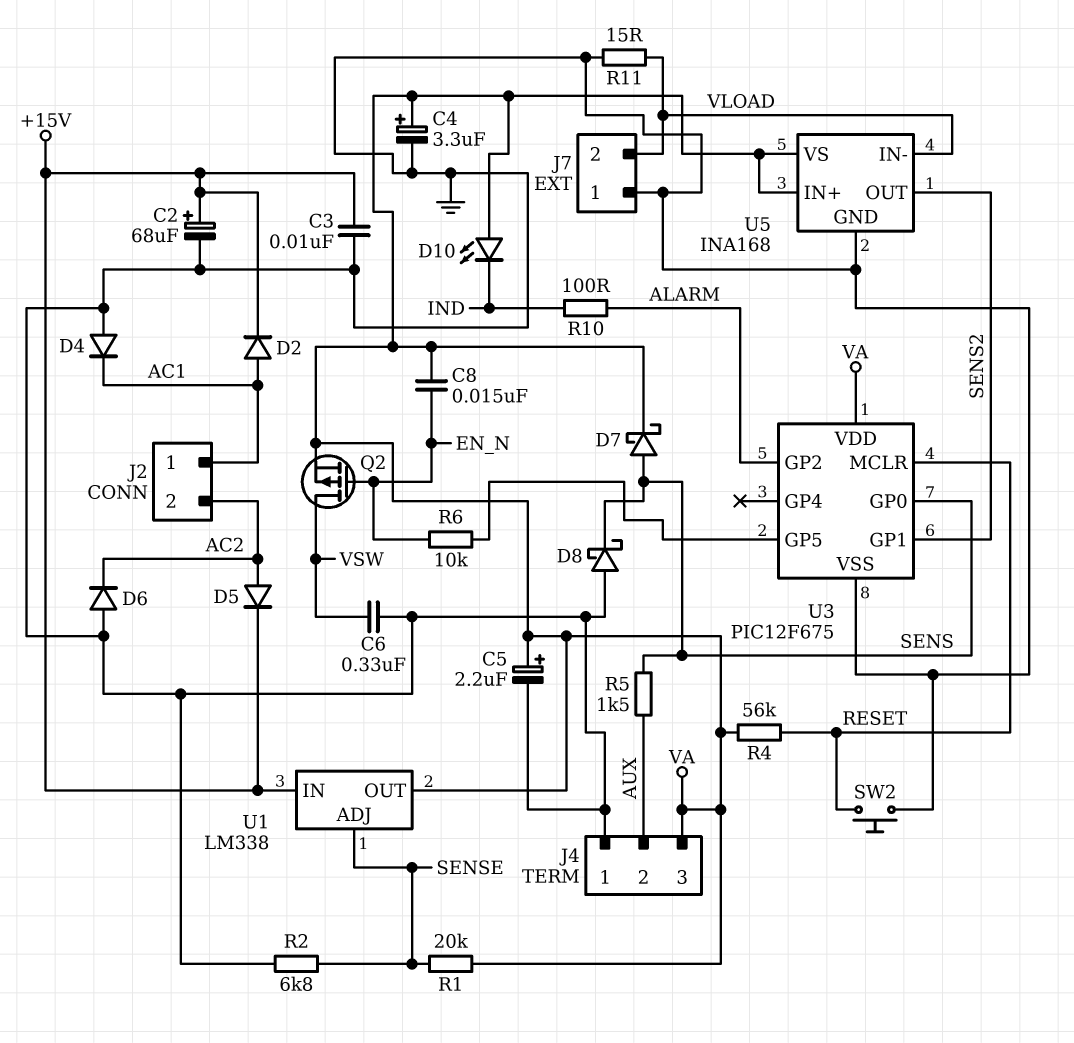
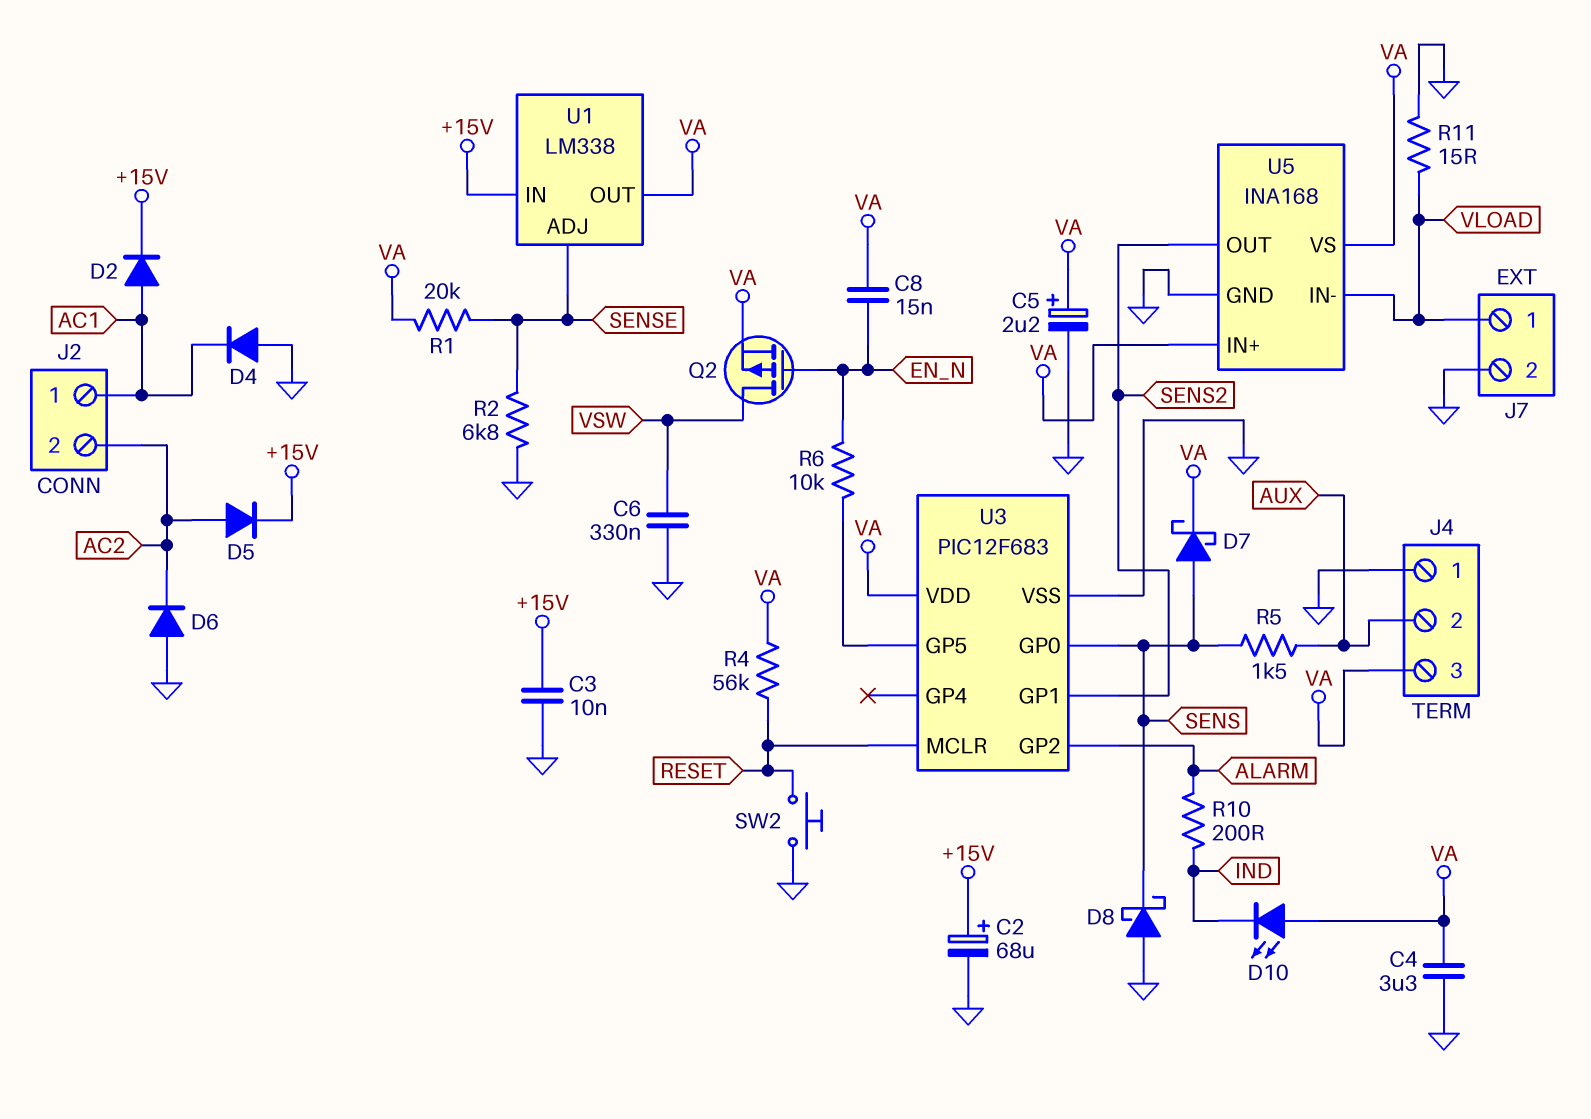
C4: 3.3uF (plus VA, minus GND) -> 3.3uF (GND, VA)
J7 pin 1: GND -> VLOAD
J7 pin 2: VLOAD -> GND
R10: 100 (ALARM, IND) -> 200 (ALARM, IND)
U3: PIC12F675 -> PIC12F683

